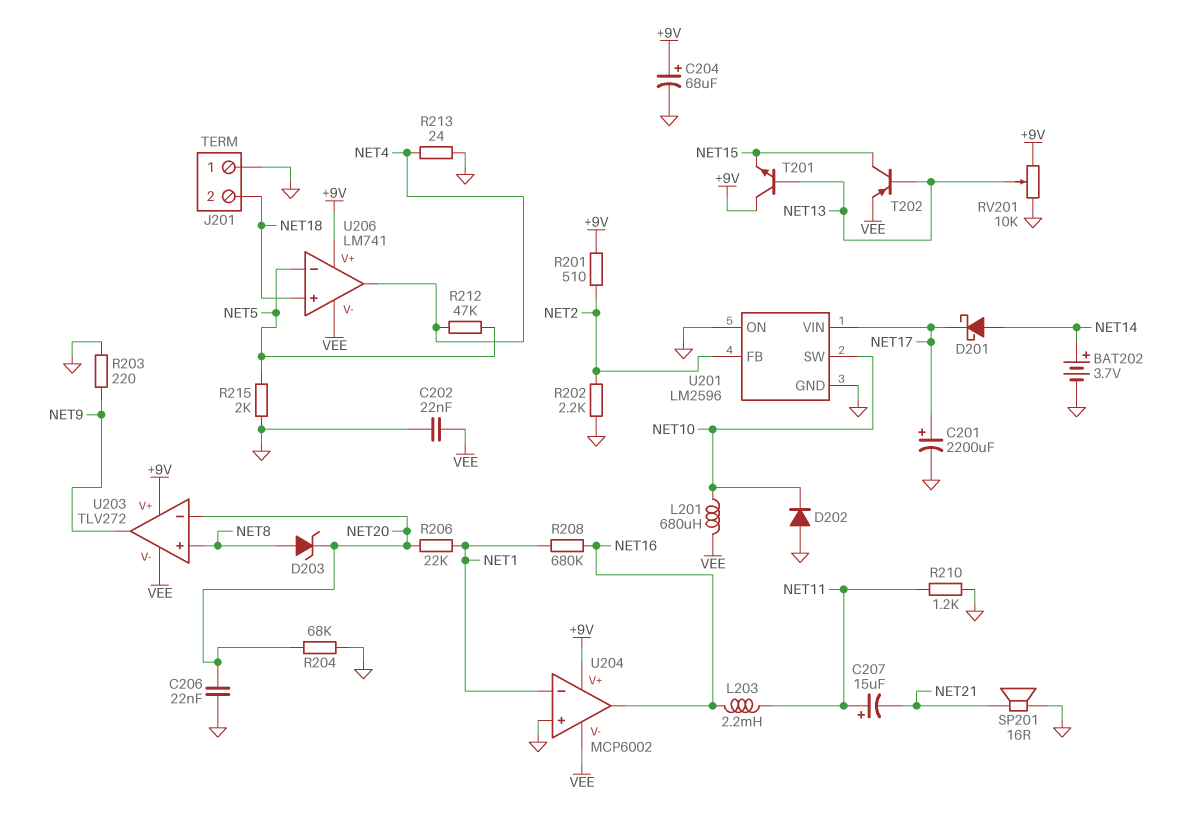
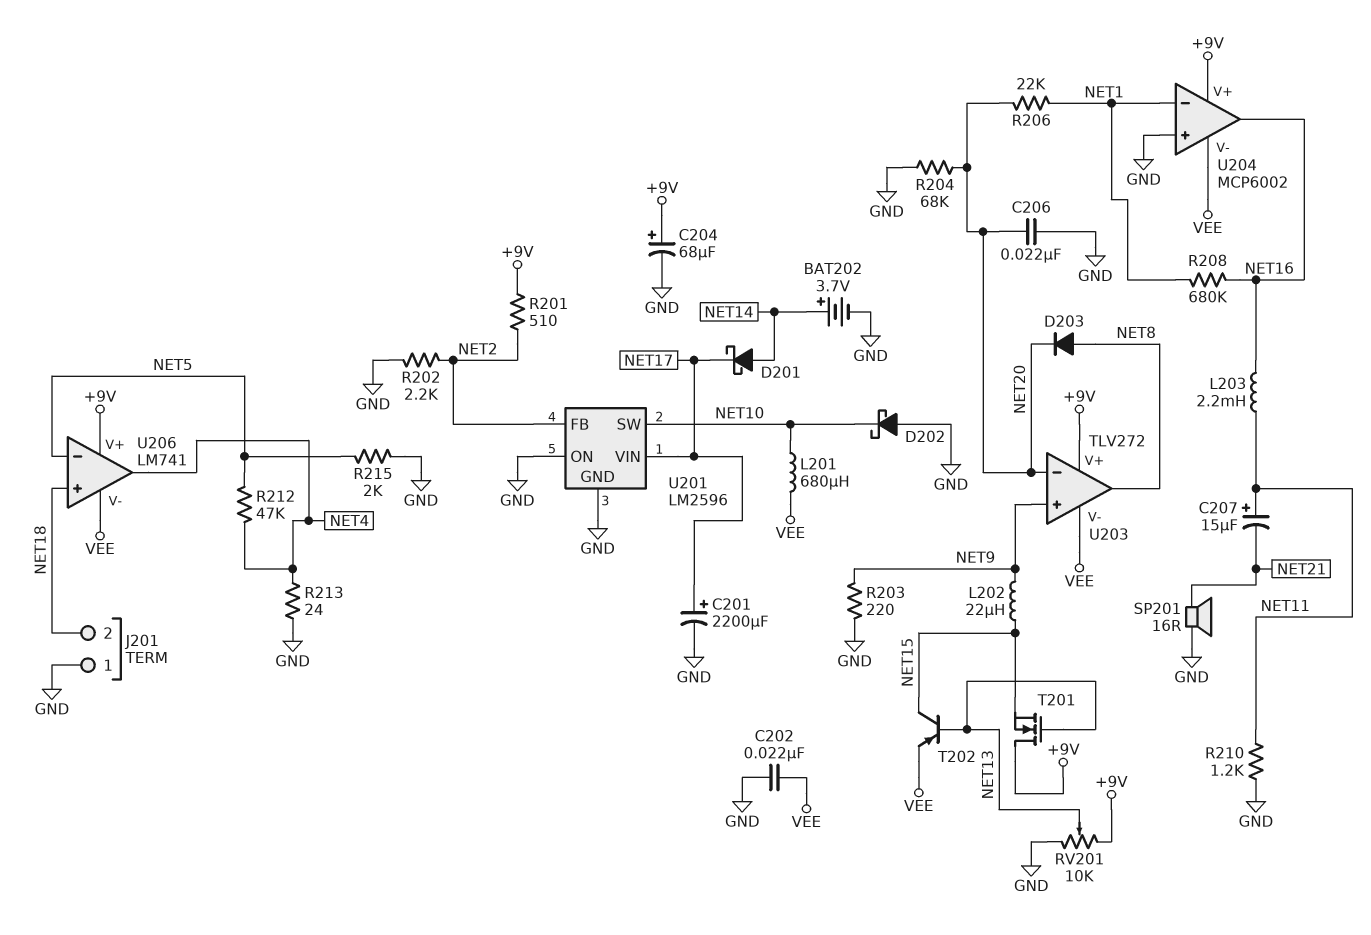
D202: diode (A GND, K NET10) -> schottky (A GND, K NET10)
D203: zener (A NET8, K NET20) -> diode (A NET8, K NET20)
L202: none -> 22uH (NET9, NET15)
T201: NPN (B NET13, C +9V, E NET15) -> NMOS (G NET13, D +9V, S NET15)
U203 pin in+: NET8 -> NET9
U203 pin out: NET9 -> NET8

